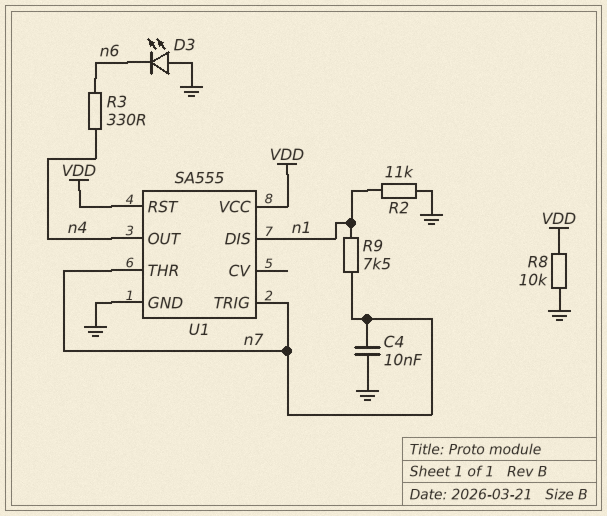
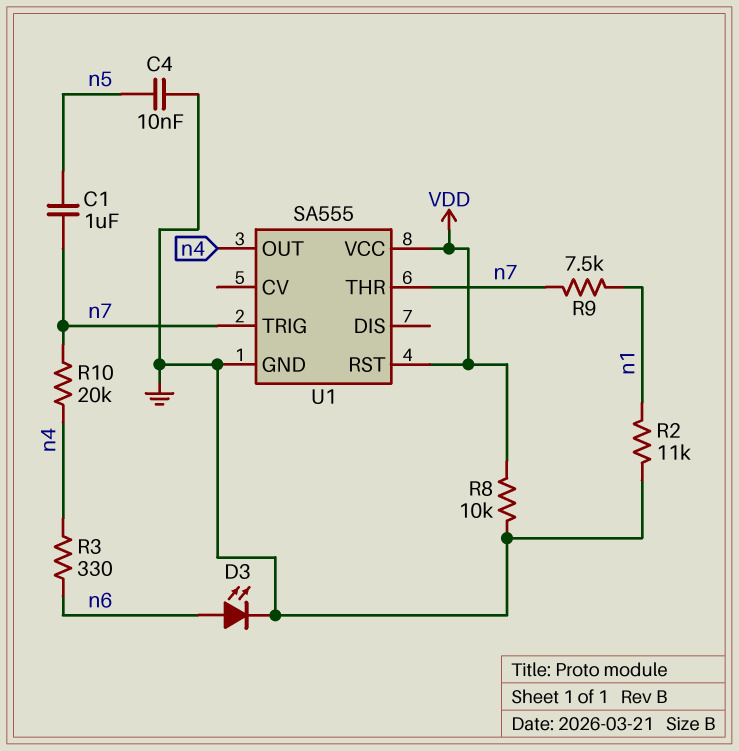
C1: none -> 1uF (n5, n7)
C4: 10nF (GND, n7) -> 10nF (GND, n5)
D3: LED (A GND, K n6) -> LED (A n6, K GND)
R10: none -> 20k (n4, n7)
U1 pin DIS: n1 -> none

